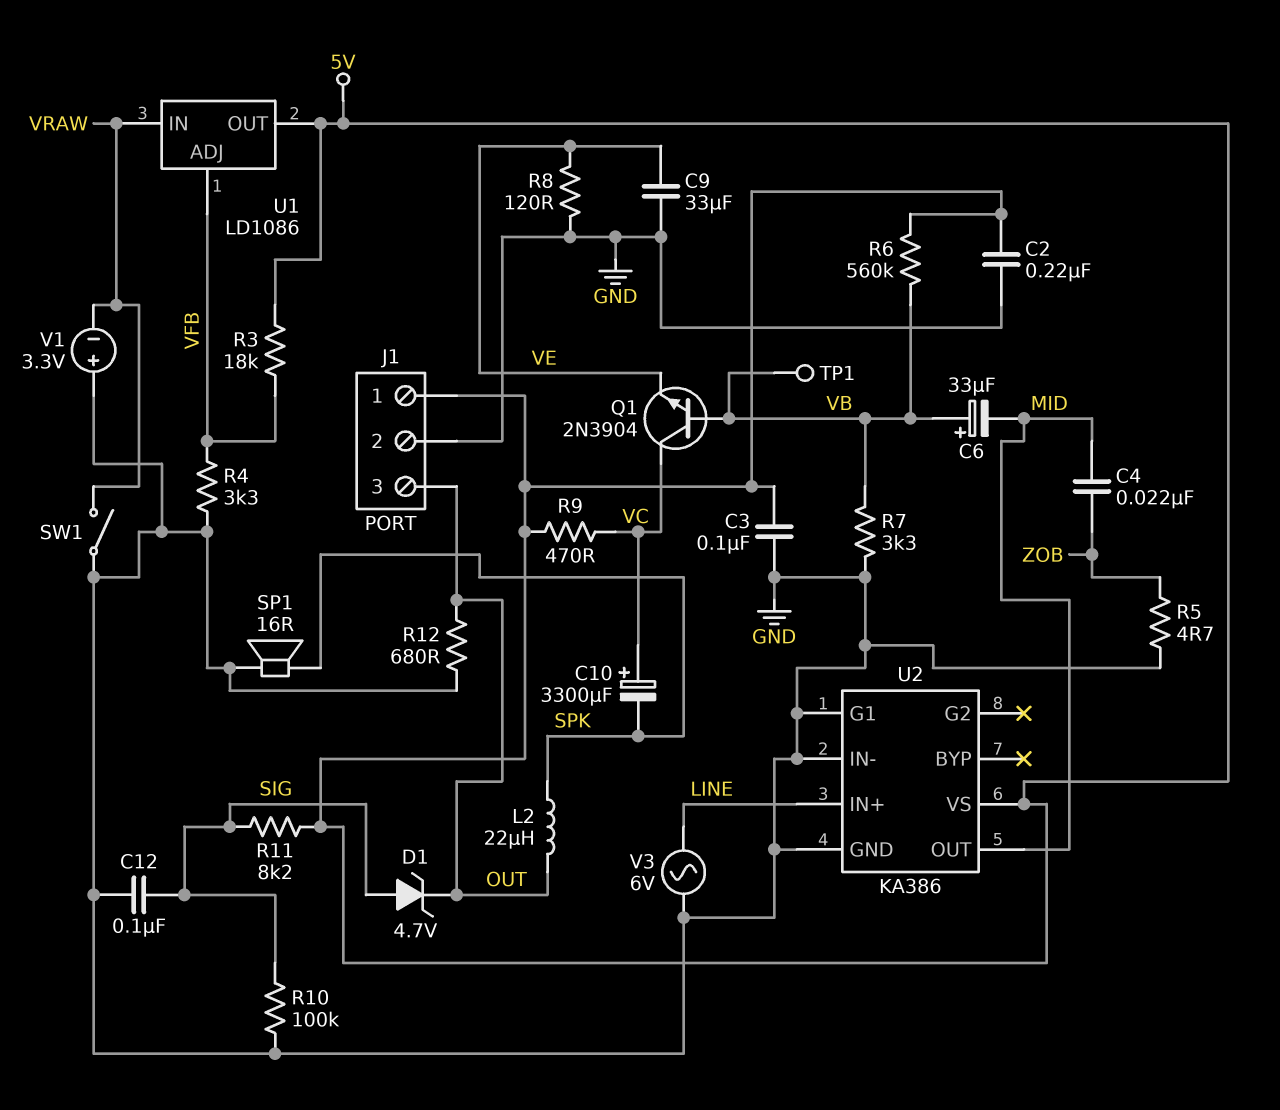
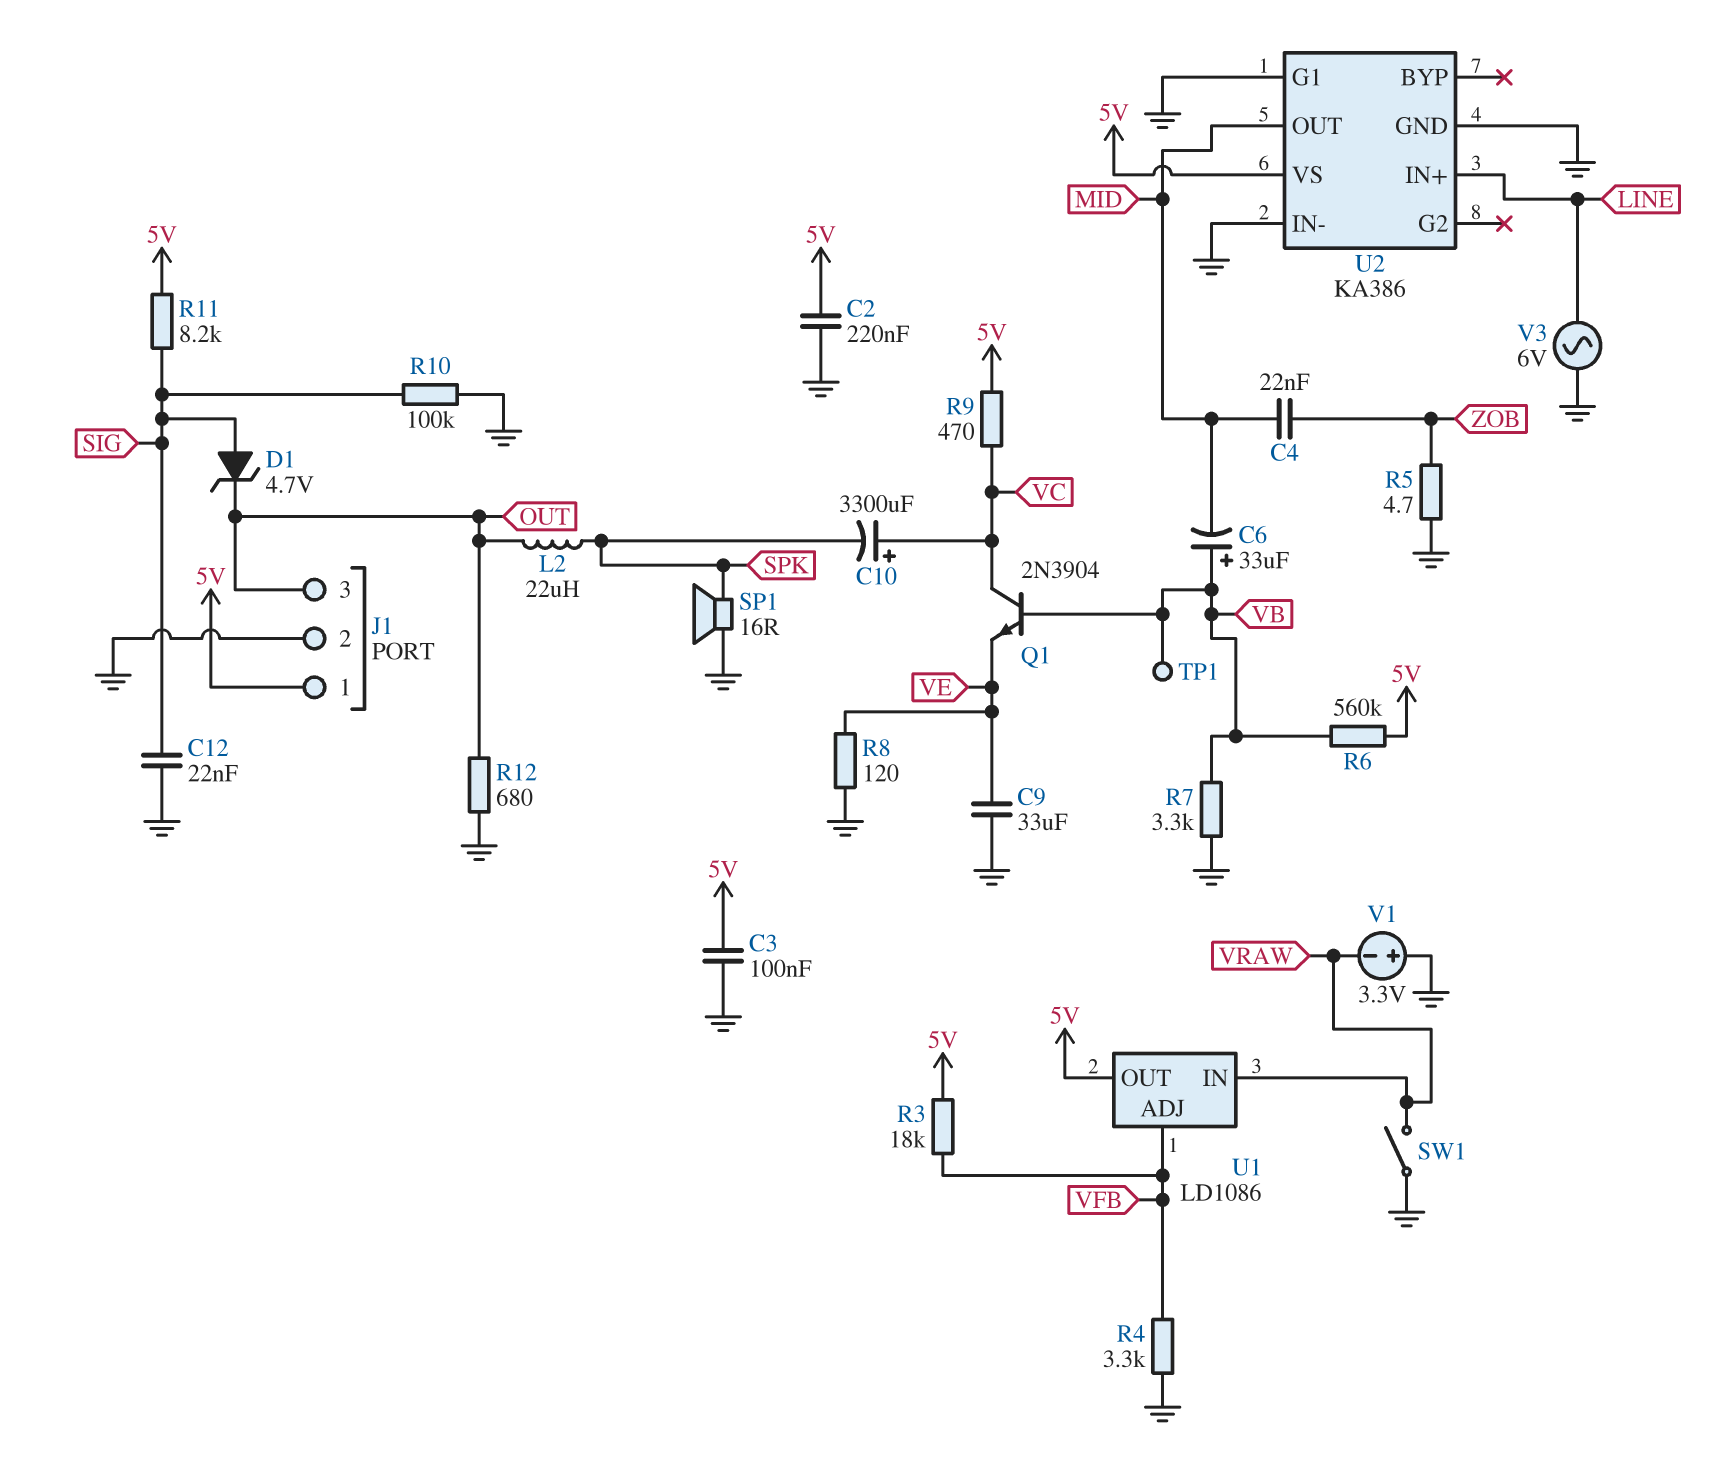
C12: 100nF (GND, SIG) -> 22nF (GND, SIG)

